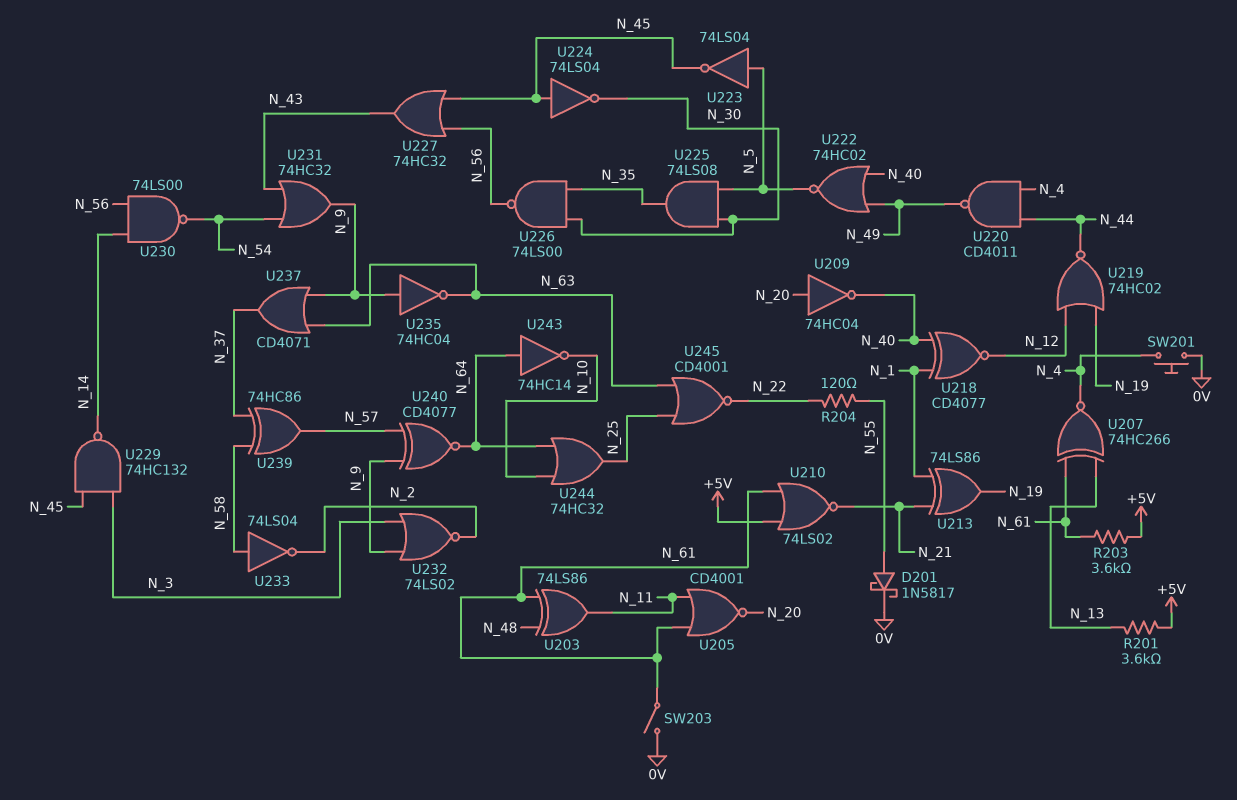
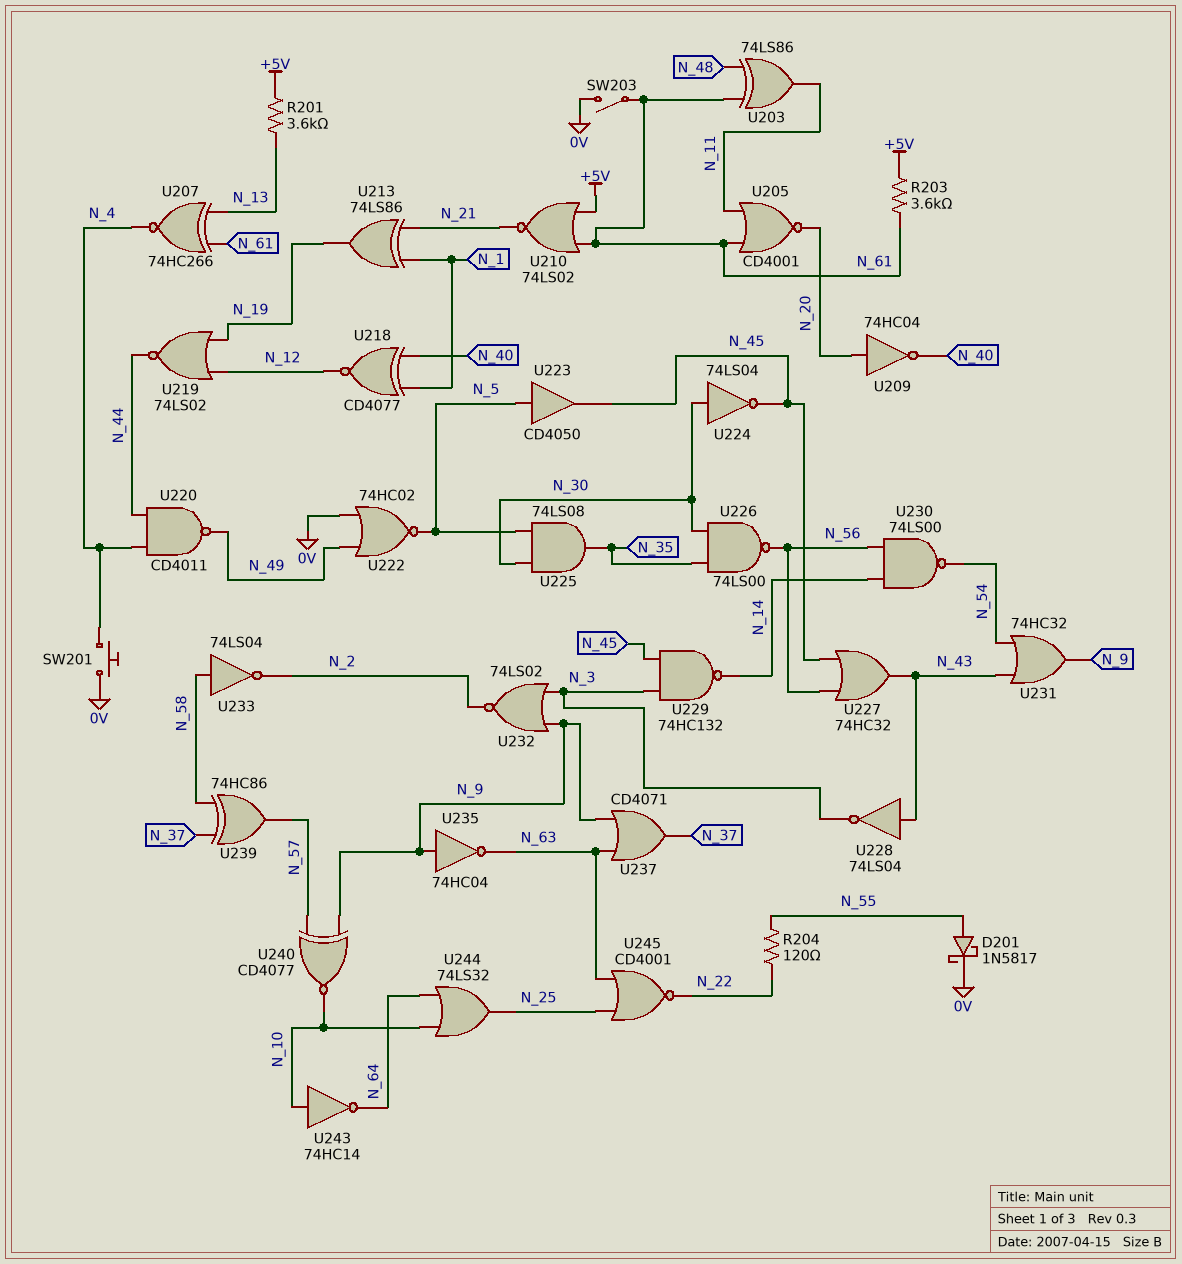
U219: NOR 74HC02 (in N_12, in N_19, out N_44) -> NOR 74LS02 (in N_12, in N_19, out N_44)
U222: NOR 74HC02 (in N_40, in N_49, out N_5) -> NOR 74HC02 (in 0V, in N_49, out N_5)
U223: NOT 74LS04 (in N_5, out N_45) -> buffer CD4050 (in N_5, out N_45)
U224: NOT 74LS04 (in N_45, out N_30) -> NOT 74LS04 (in N_30, out N_45)
U228: none -> NOT 74LS04 (in N_43, out N_3)
U240: XNOR CD4077 (in N_9, in N_57, out N_64) -> XNOR CD4077 (in N_9, in N_57, out N_10)
U243: NOT 74HC14 (in N_64, out N_10) -> NOT 74HC14 (in N_10, out N_64)
U244: OR 74HC32 (in N_10, in N_64, out N_25) -> OR 74LS32 (in N_10, in N_64, out N_25)

